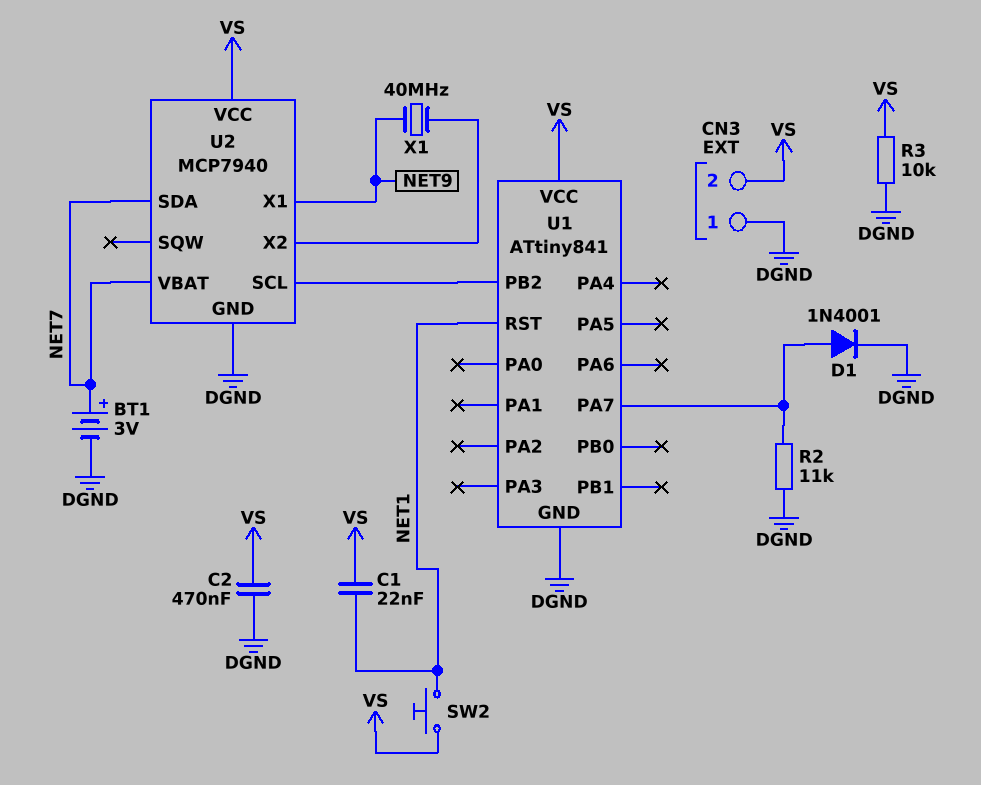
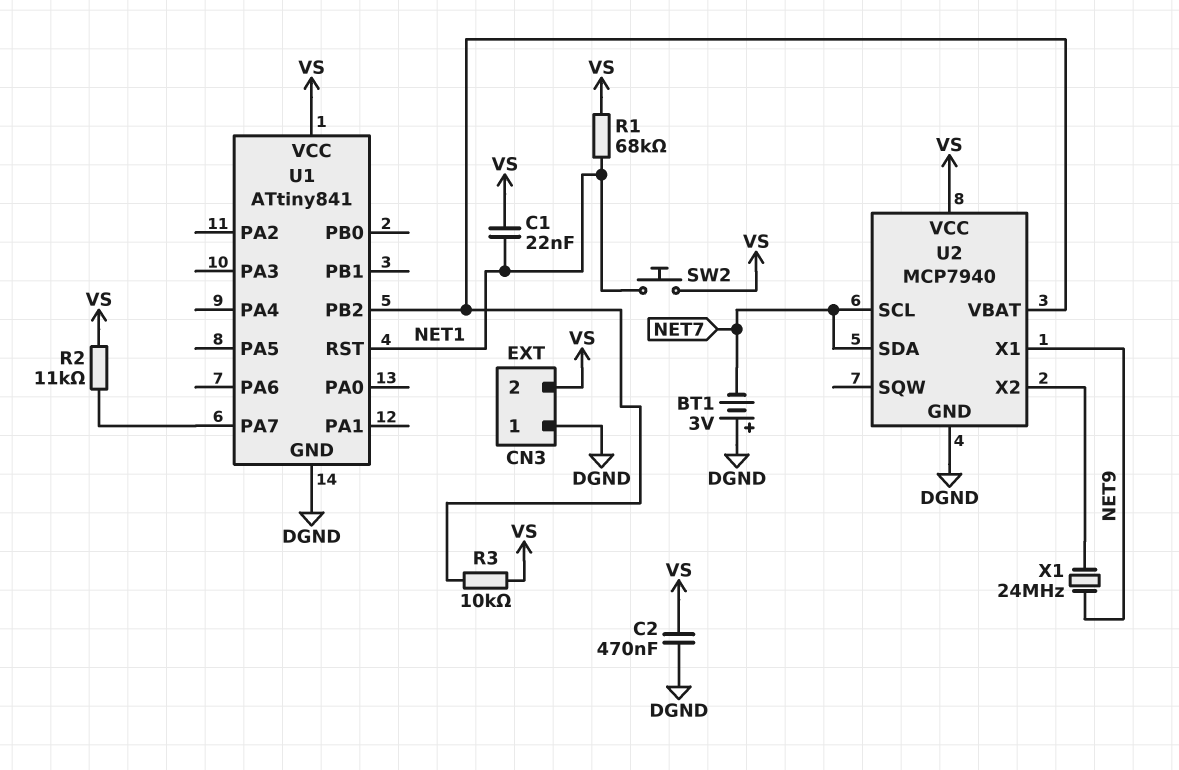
BT1: 3V (plus NET7, minus DGND) -> 3V (plus DGND, minus NET7)
D1: diode 1N4001 (A U1/PA7, K DGND) -> none
R1: none -> 68k (NET1, VS)
R2: 11k (DGND, U1/PA7) -> 11k (U1/PA7, VS)
R3: 10k (DGND, VS) -> 10k (U1/PB2, VS)
U2 pin SCL: U1/PB2 -> NET7
U2 pin VBAT: NET7 -> U1/PB2
X1: 40MHz (NET9, U2/X2) -> 24MHz (NET9, U2/X2)

